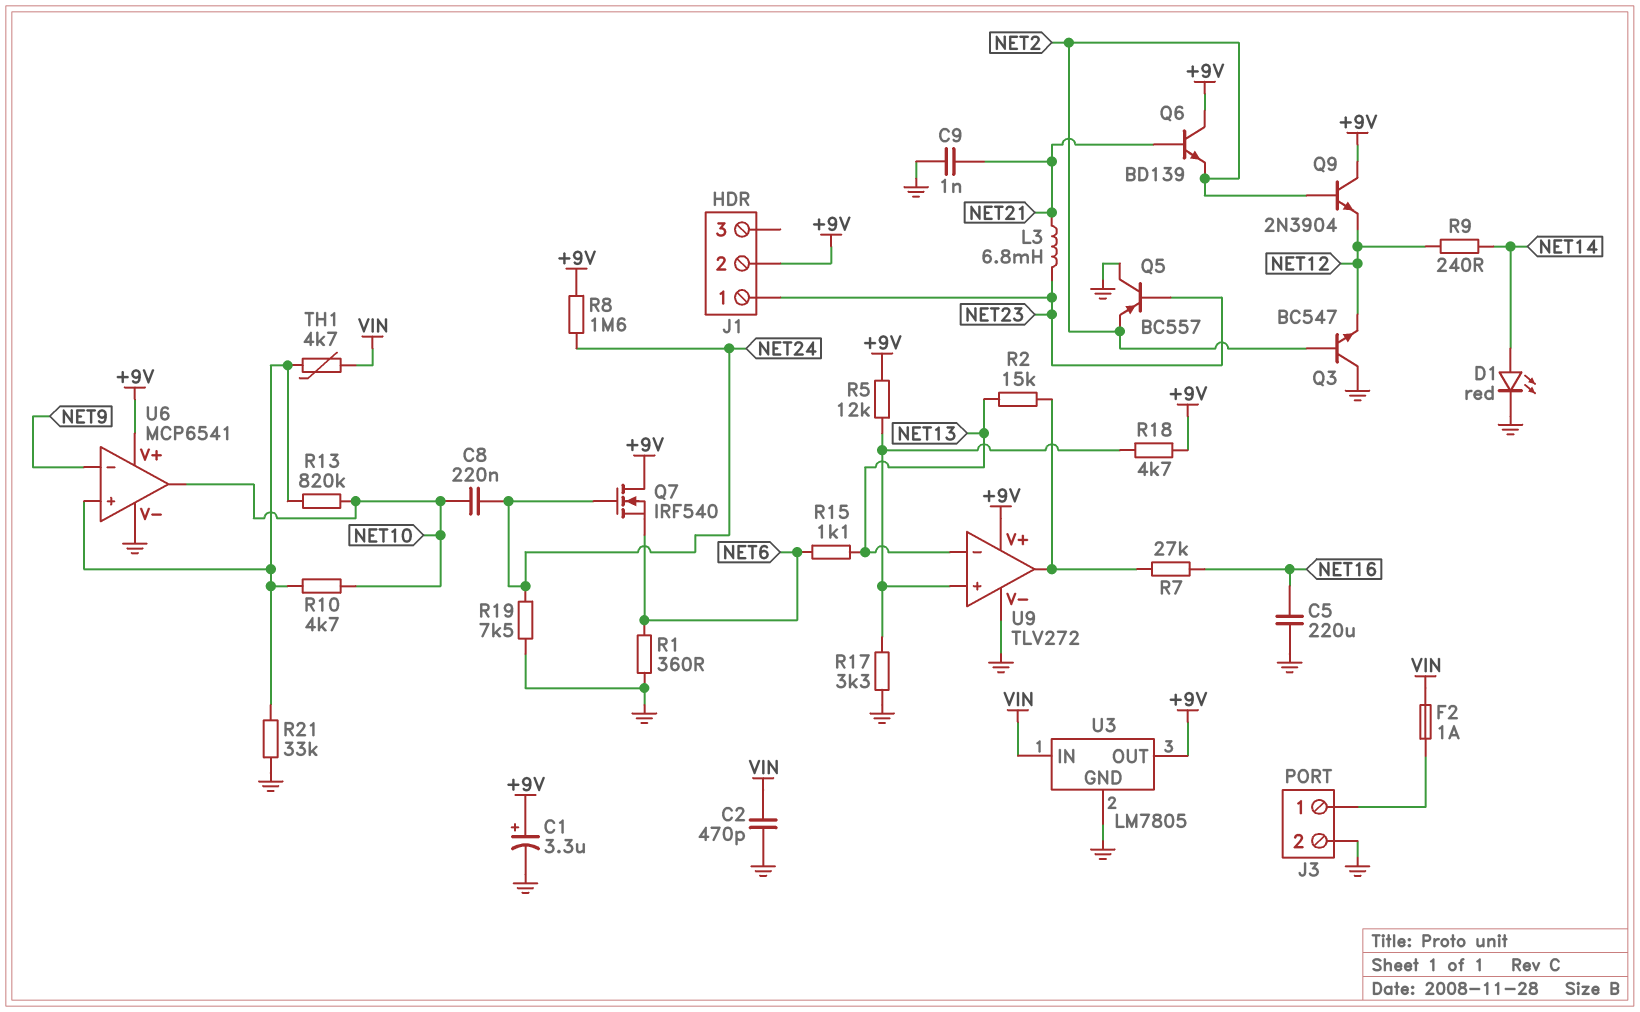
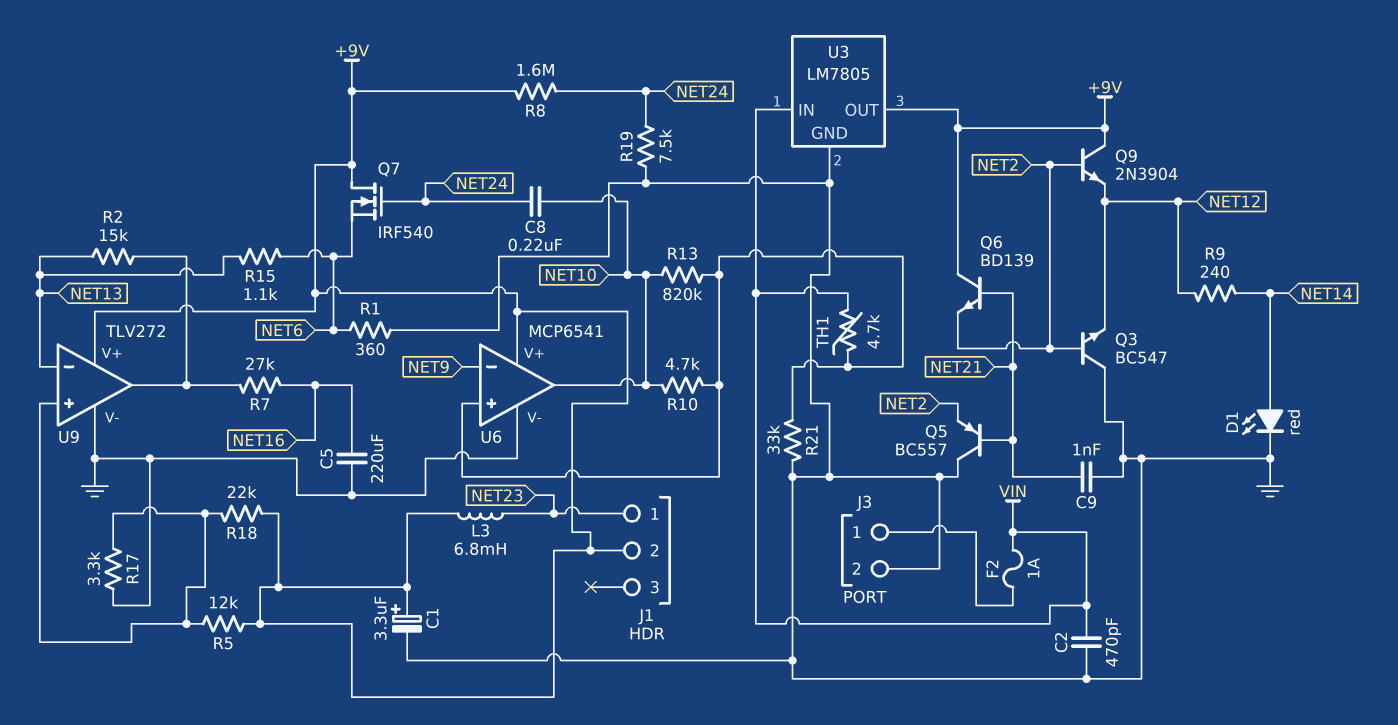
L3: 6.8mH (NET21, NET23) -> 6.8mH (+9V, NET23)
Q5: PNP BC557 (B NET23, C GND, E NET2) -> PNP BC557 (B NET21, C GND, E NET2)
R18: 4.7k (+9V, U9/in+) -> 22k (+9V, U9/in+)

